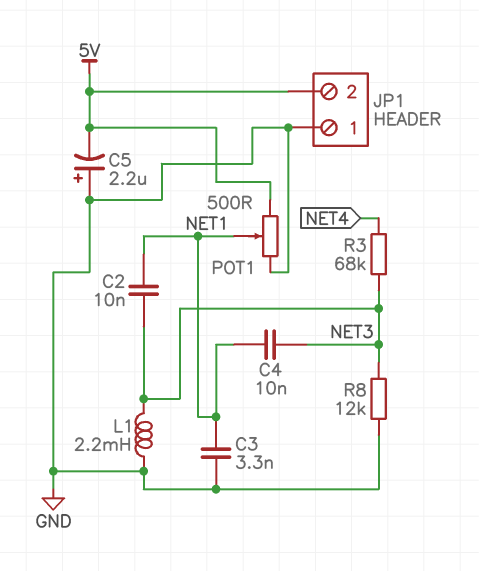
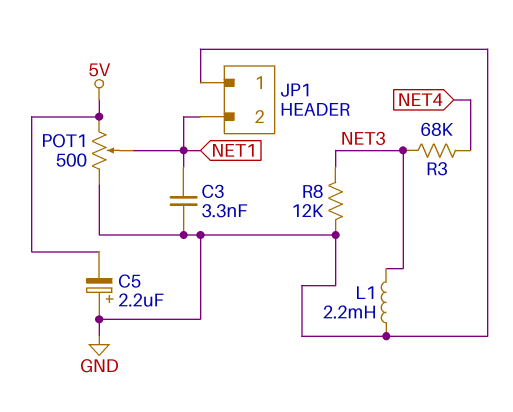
C2: 10nF (NET1, NET3) -> none
C4: 10nF (NET1, NET3) -> none
JP1 pin 2: 5V -> NET1

